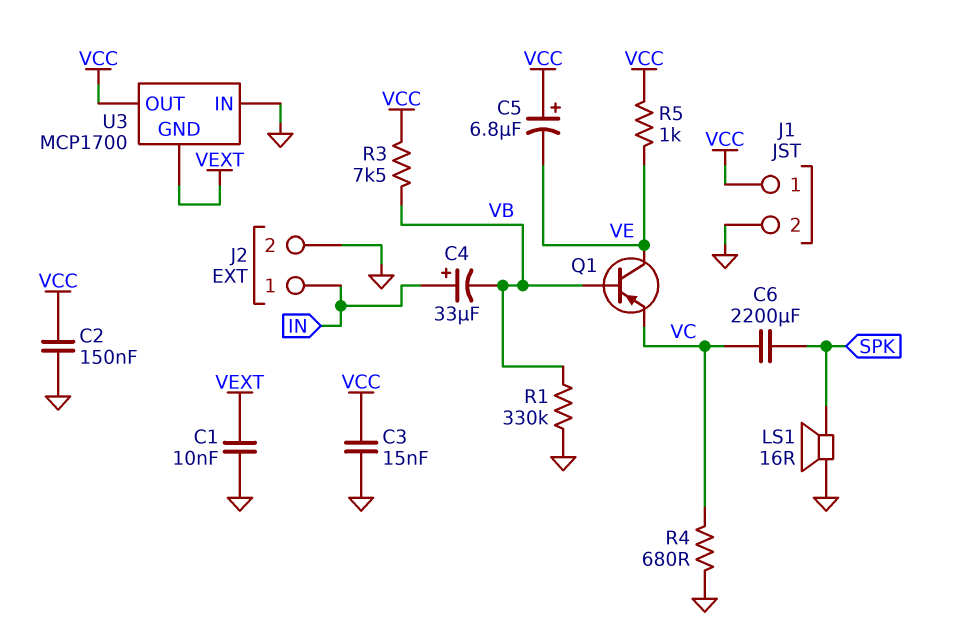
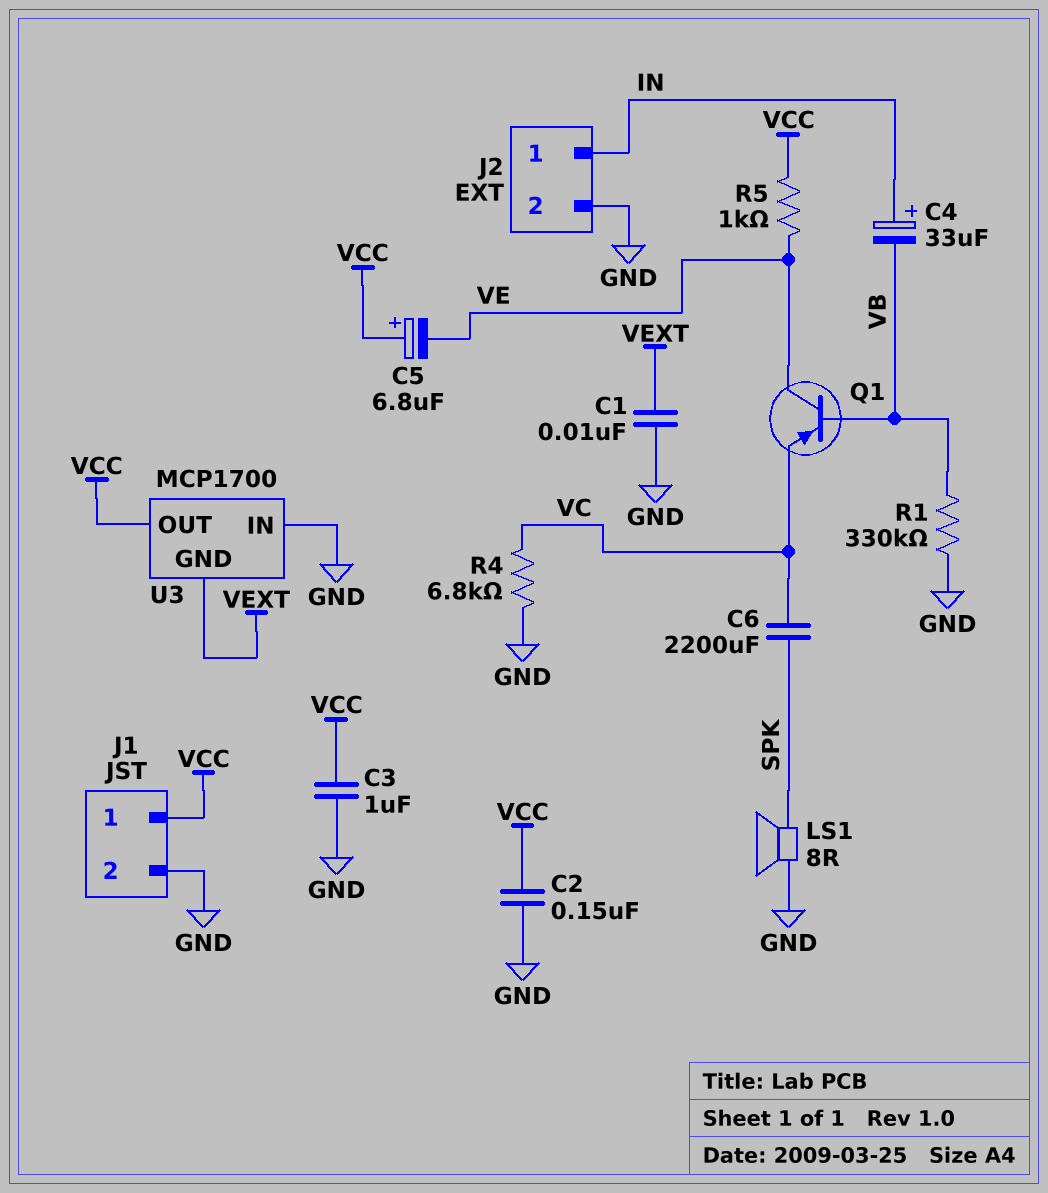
C3: 15nF (GND, VCC) -> 1uF (GND, VCC)
LS1: speaker 16R (GND, SPK) -> speaker 8R (GND, SPK)
R3: 7.5k (VB, VCC) -> none
R4: 680 (GND, VC) -> 6.8k (GND, VC)

